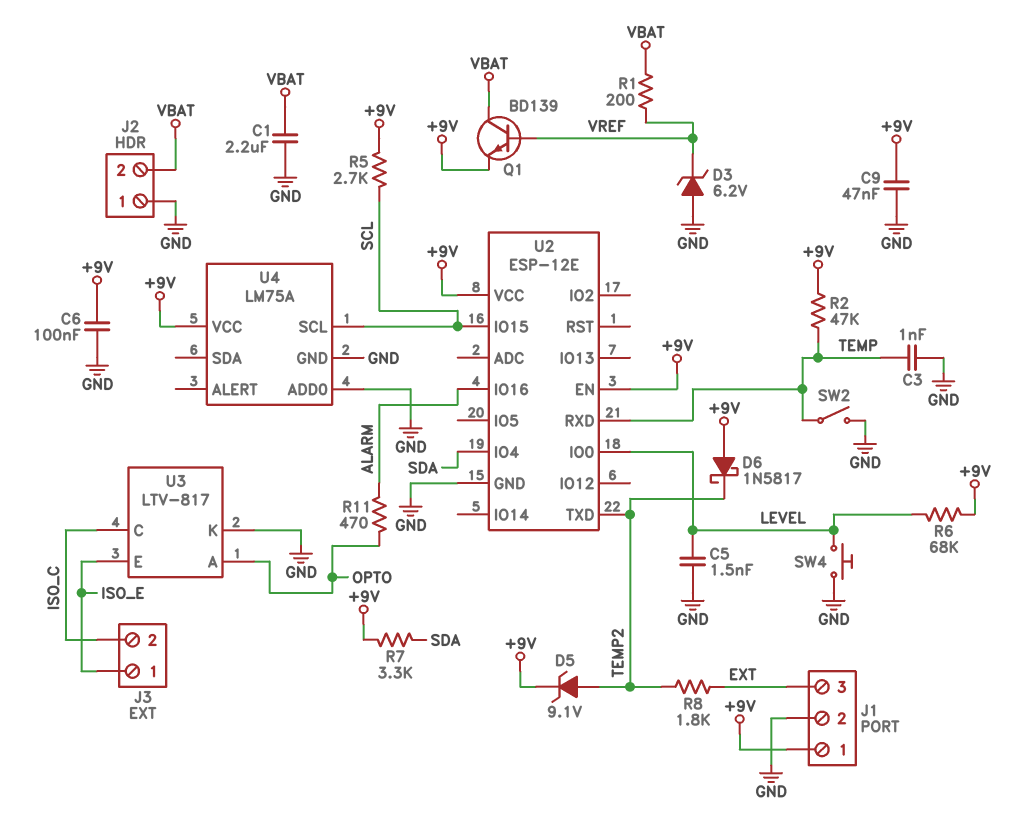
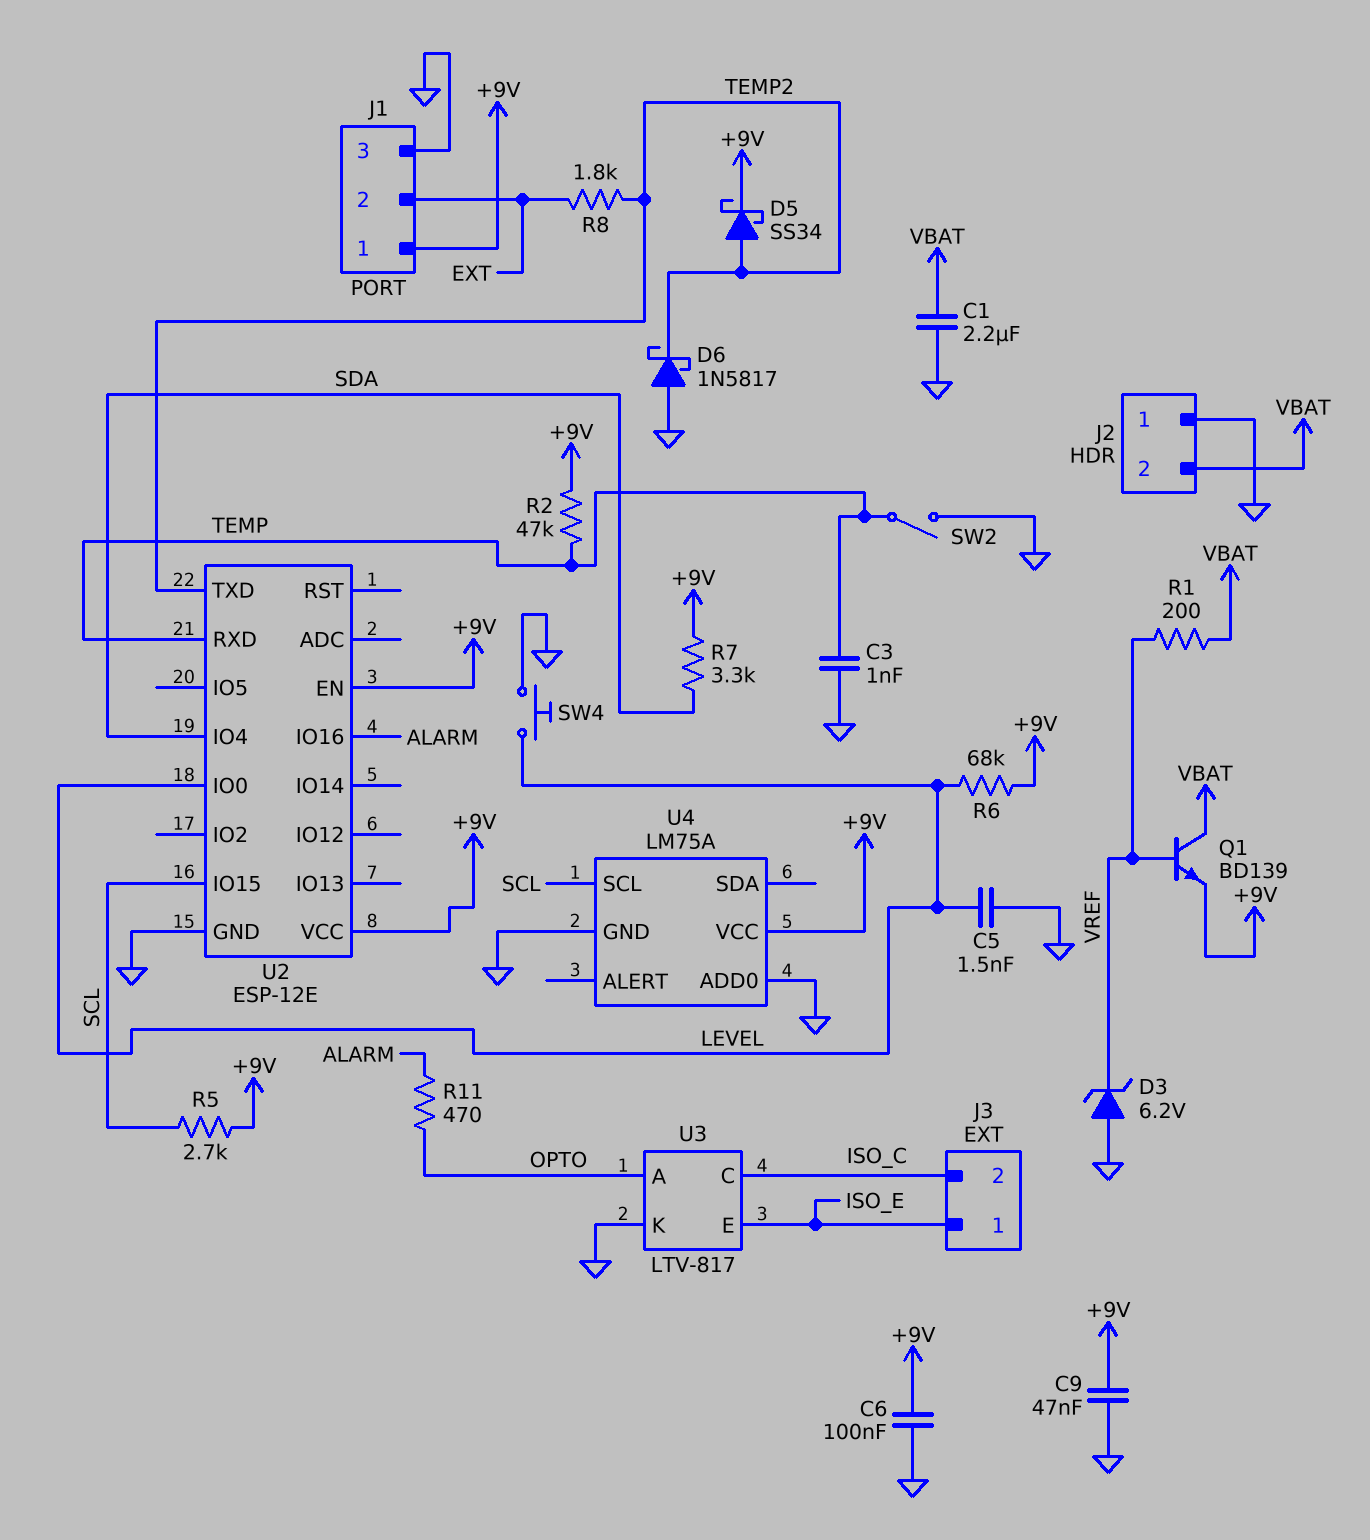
D5: zener 9.1V (A TEMP2, K +9V) -> schottky SS34 (A TEMP2, K +9V)
D6: schottky 1N5817 (A +9V, K TEMP2) -> schottky 1N5817 (A GND, K TEMP2)
J1 pin 2: GND -> EXT
J1 pin 3: EXT -> GND

